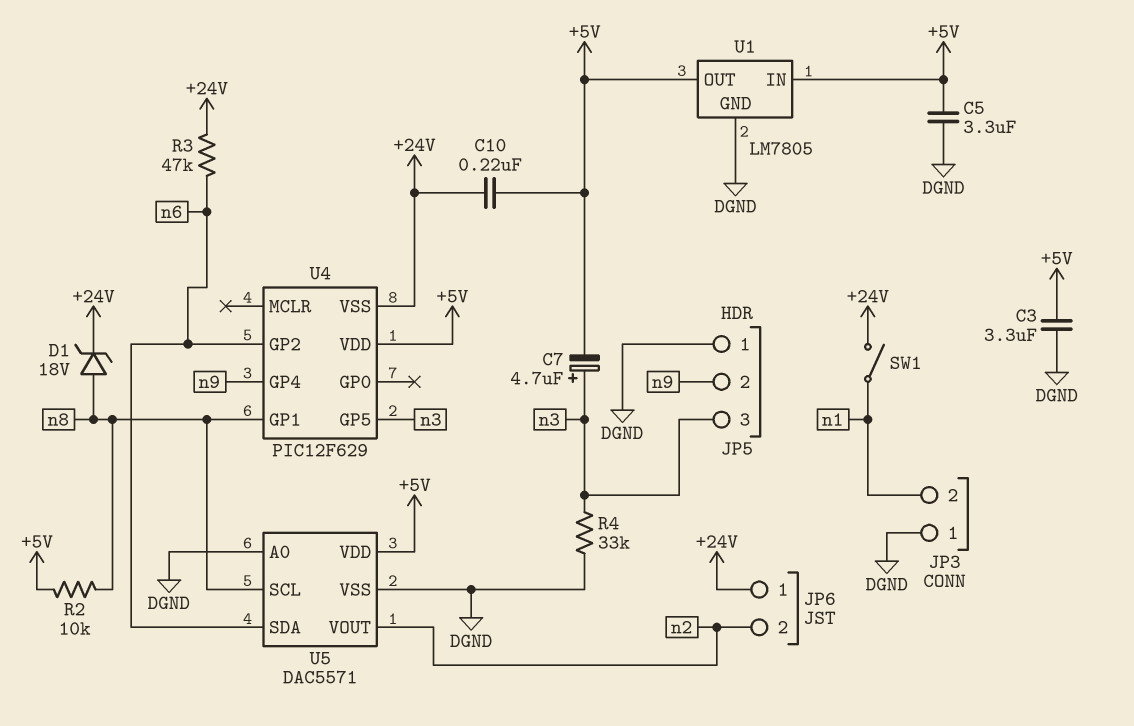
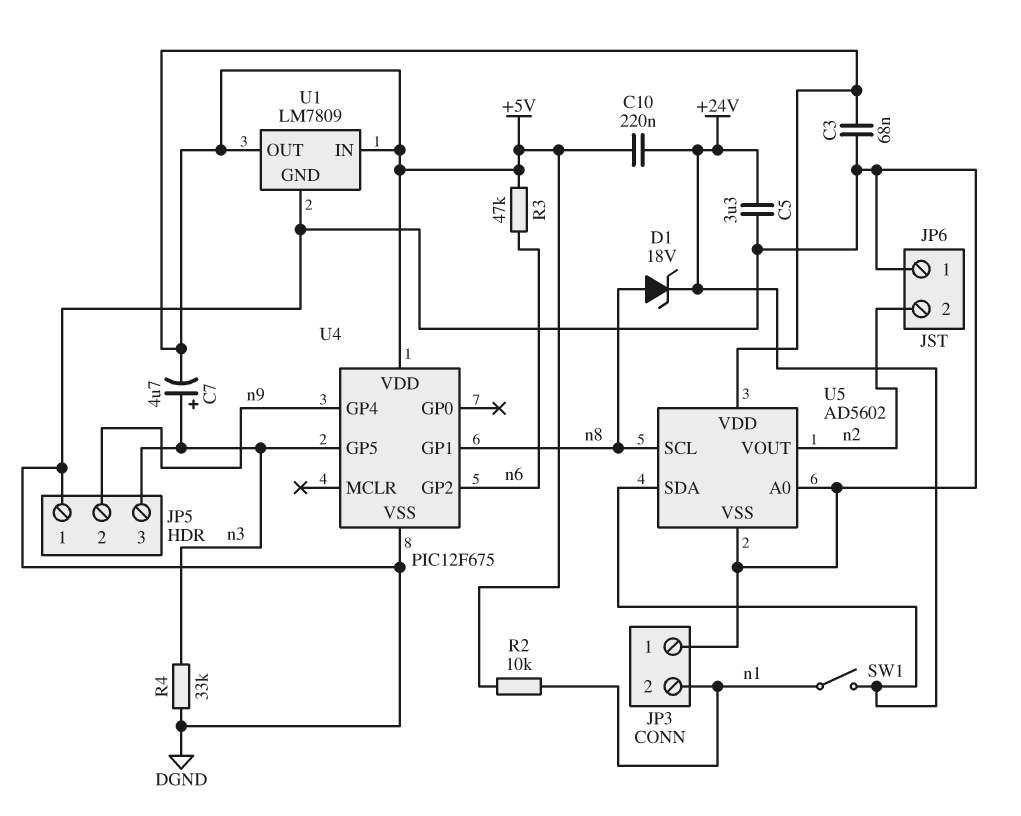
C3: 3.3uF (+5V, DGND) -> 68nF (+5V, DGND)
C5: 3.3uF (+5V, DGND) -> 3.3uF (+24V, DGND)
JP6 pin 1: +24V -> DGND
R2: 10k (+5V, n8) -> 10k (+5V, n1)
R3: 47k (+24V, n6) -> 47k (+5V, n6)
U1: LM7805 -> LM7809
U4: PIC12F629 -> PIC12F675
U4 pin VSS: +24V -> DGND
U5: DAC5571 -> AD5602
U5 pin SDA: n6 -> +24V

